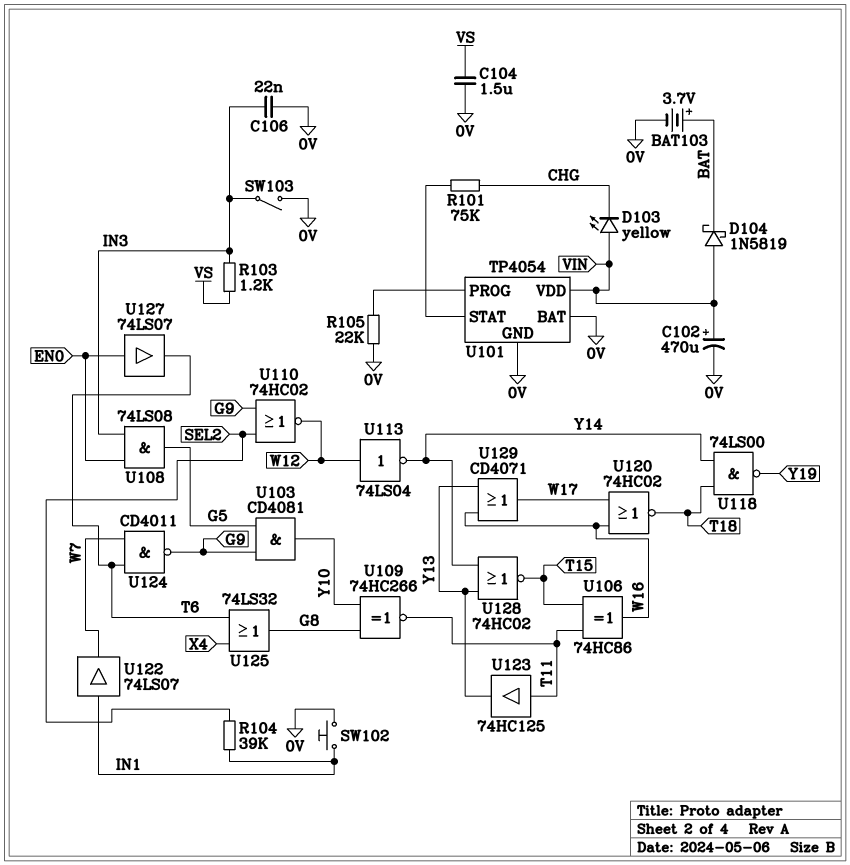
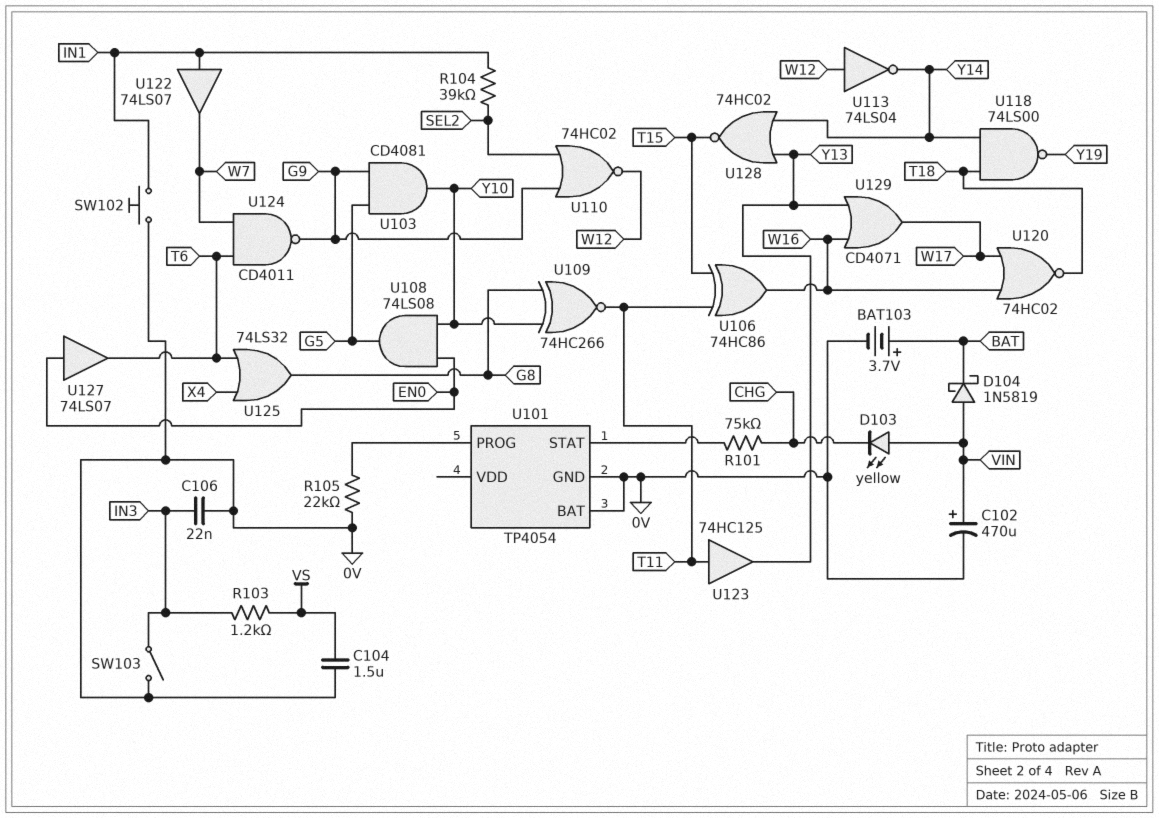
U101 pin VDD: VIN -> none
U108: AND 74LS08 (in EN0, in IN3, out G5) -> AND 74LS08 (in EN0, in Y10, out G5)

